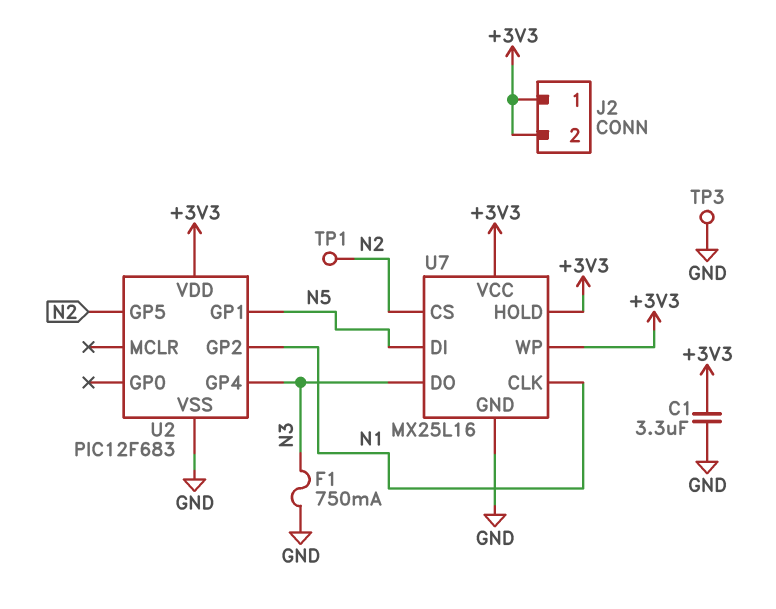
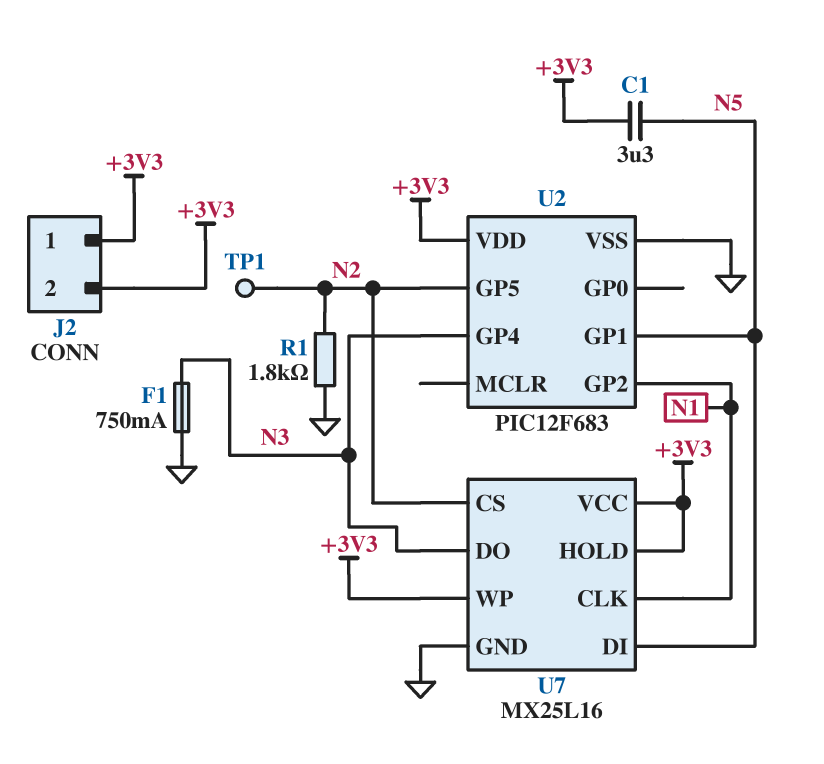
C1: 3.3uF (+3V3, GND) -> 3.3uF (+3V3, N5)
R1: none -> 1.8k (GND, N2)
TP3: test point (GND) -> none

